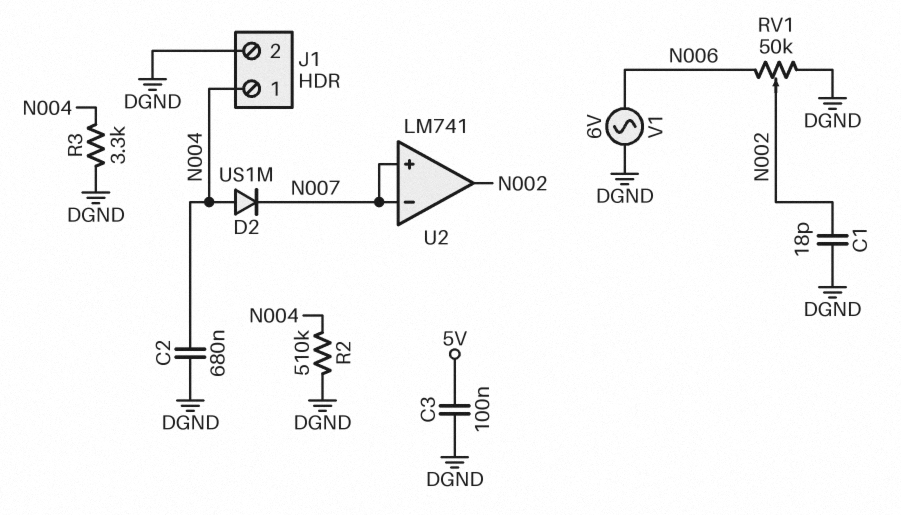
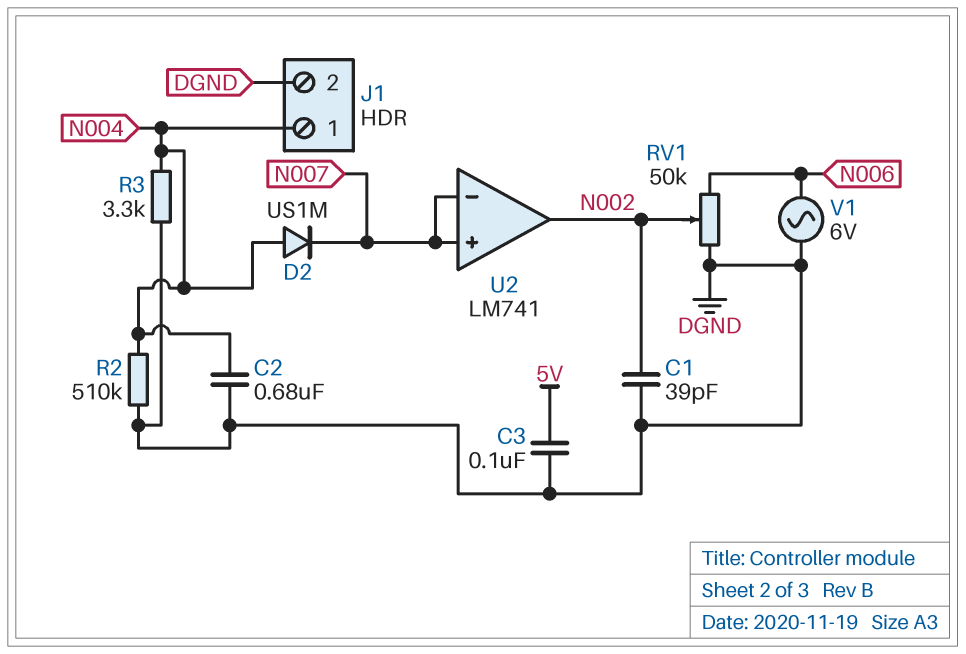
C1: 18pF (DGND, N002) -> 39pF (DGND, N002)

